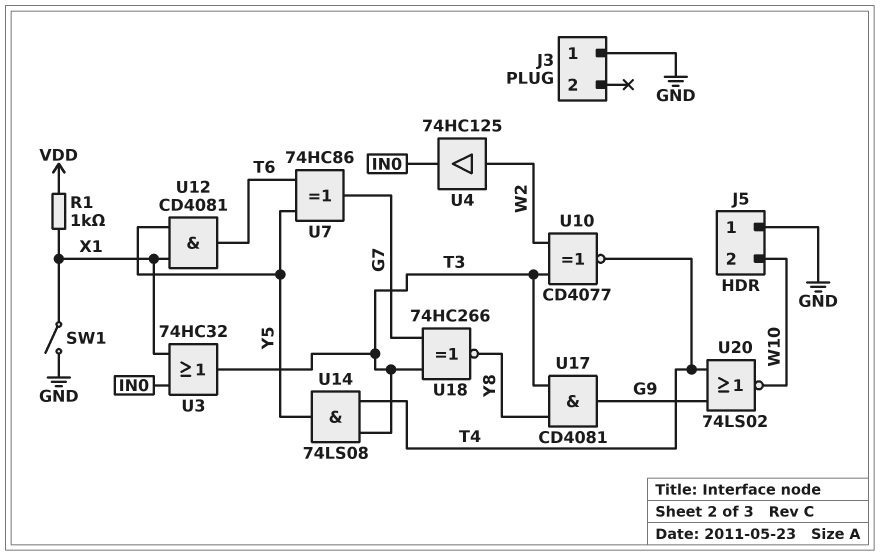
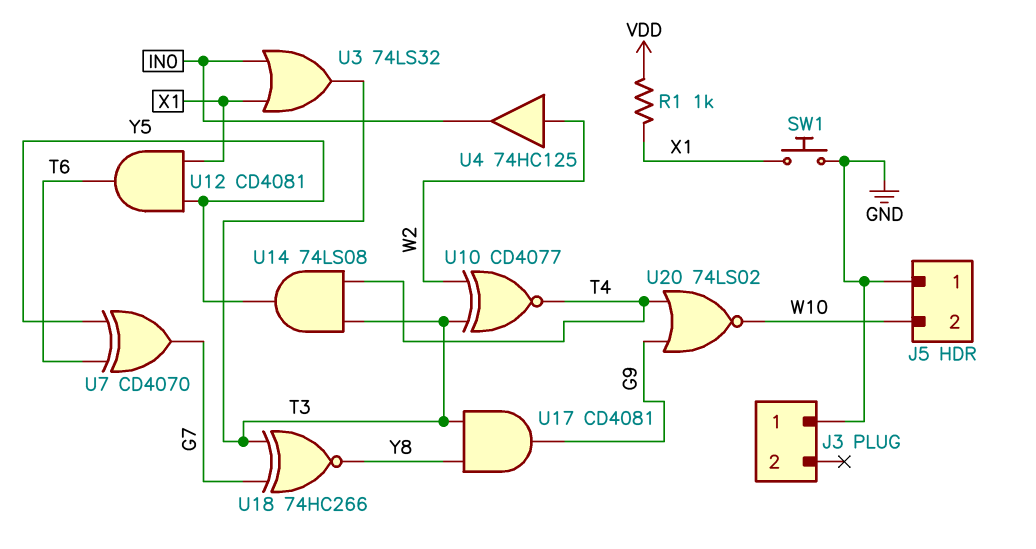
SW1: switch (GND, X1) -> button (GND, X1)
U3: OR 74HC32 (in IN0, in X1, out T3) -> OR 74LS32 (in IN0, in X1, out T3)
U7: XOR 74HC86 (in T6, in Y5, out G7) -> XOR CD4070 (in T6, in Y5, out G7)

